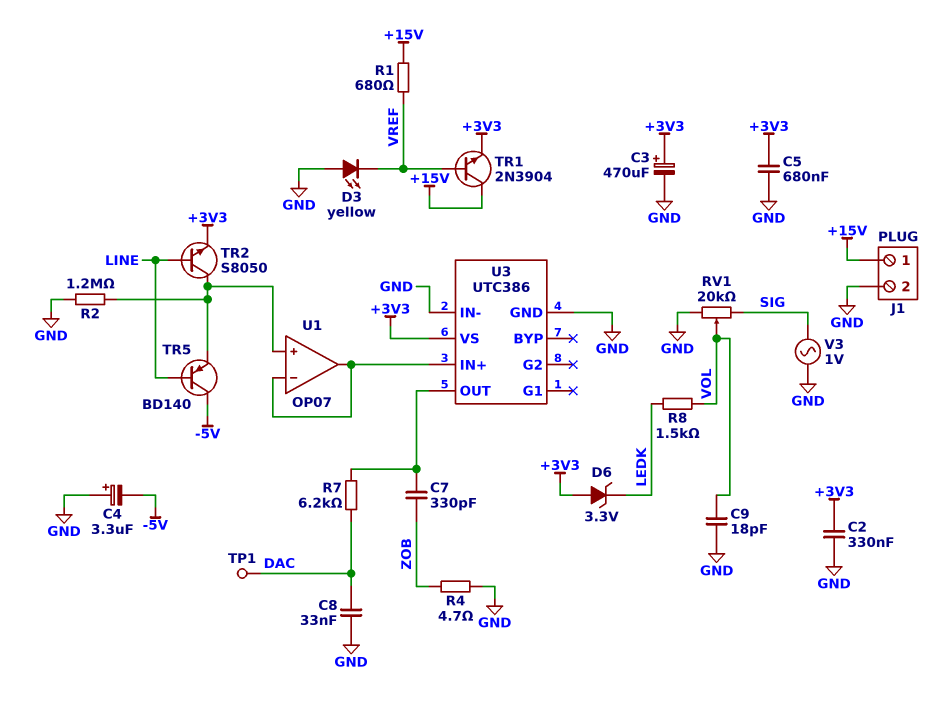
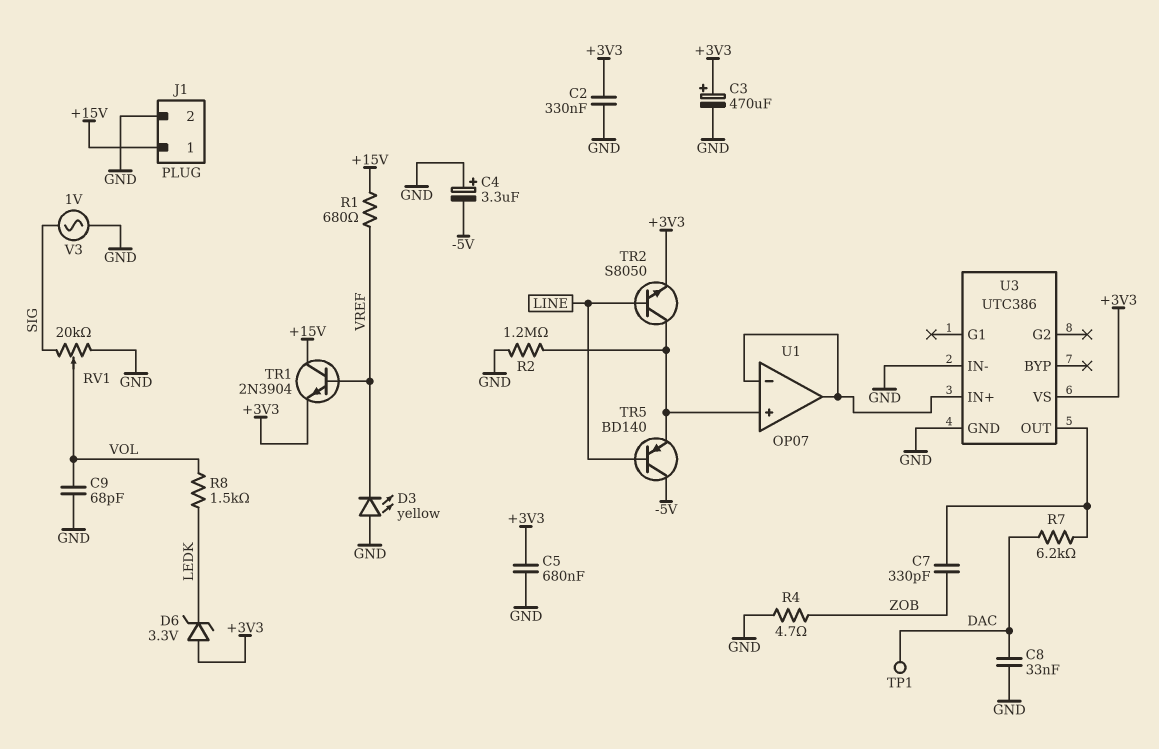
C9: 18pF (GND, VOL) -> 68pF (GND, VOL)

